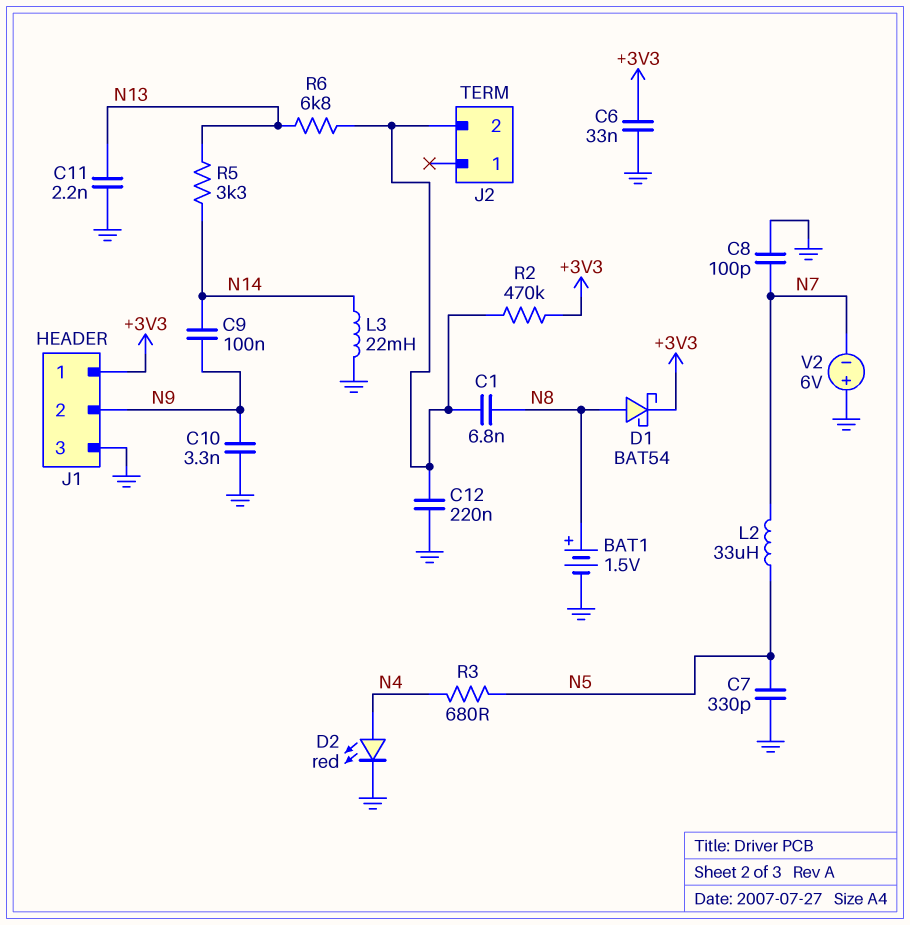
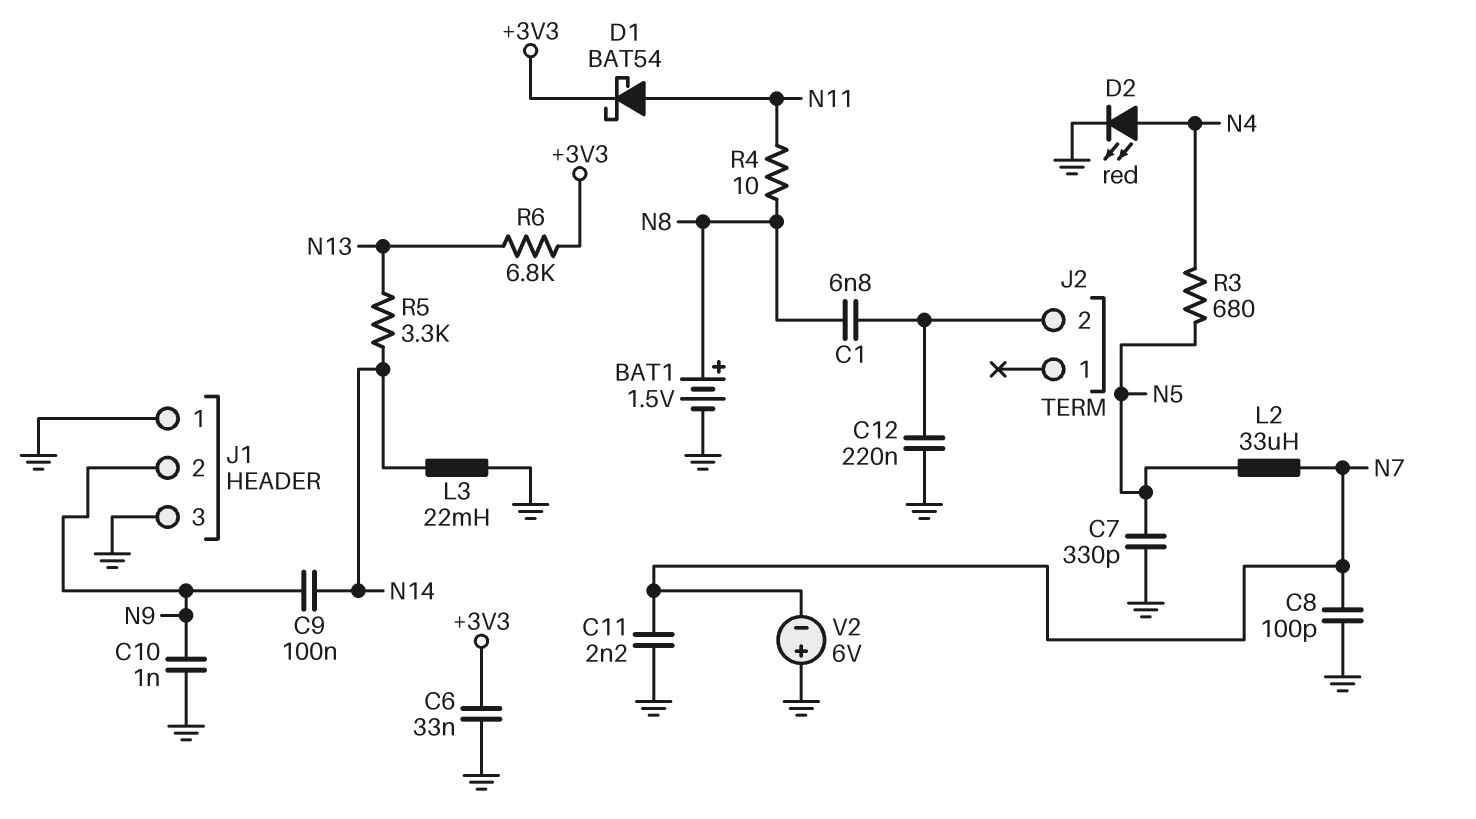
C10: 3.3nF (GND, N9) -> 1nF (GND, N9)
C11: 2.2nF (GND, N13) -> 2.2nF (GND, N7)
D1: schottky BAT54 (A N8, K +3V3) -> schottky BAT54 (A N11, K +3V3)
J1 pin 1: +3V3 -> GND
R2: 470k (+3V3, J2/2) -> none
R4: none -> 10 (N8, N11)
R6: 6.8k (J2/2, N13) -> 6.8k (+3V3, N13)

